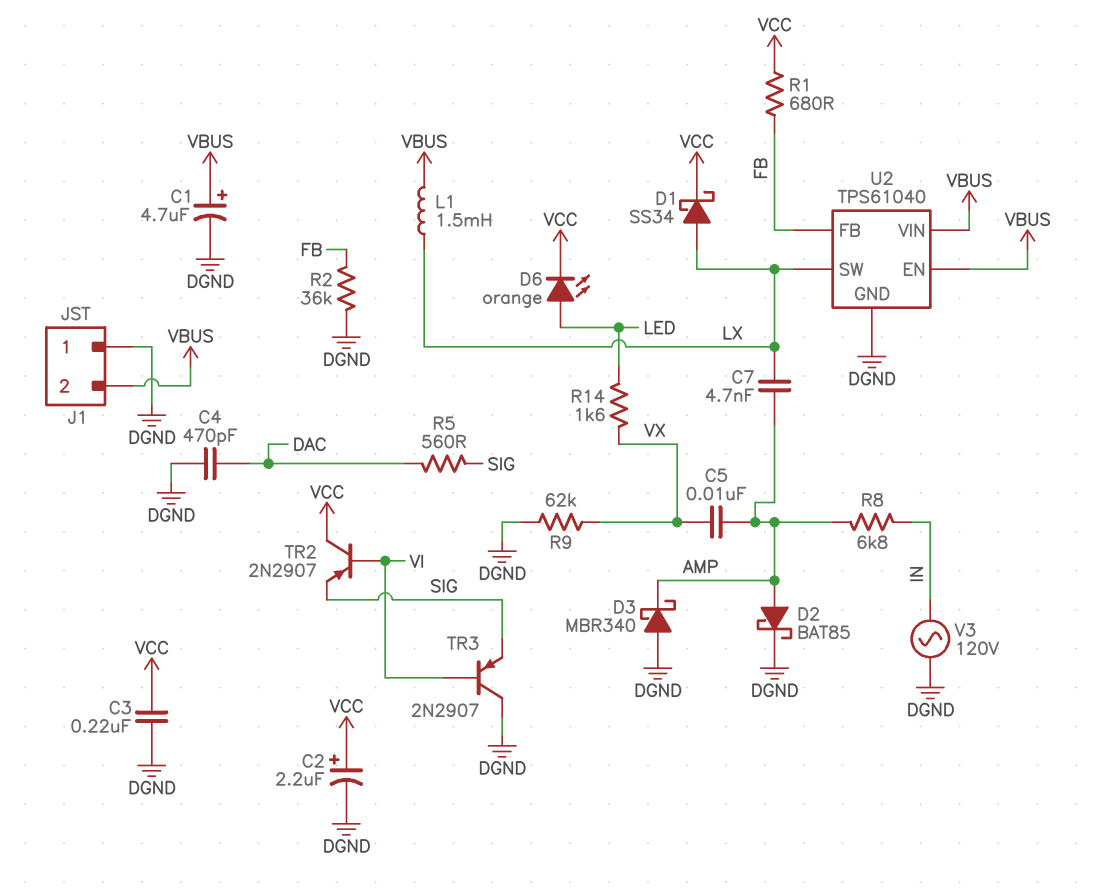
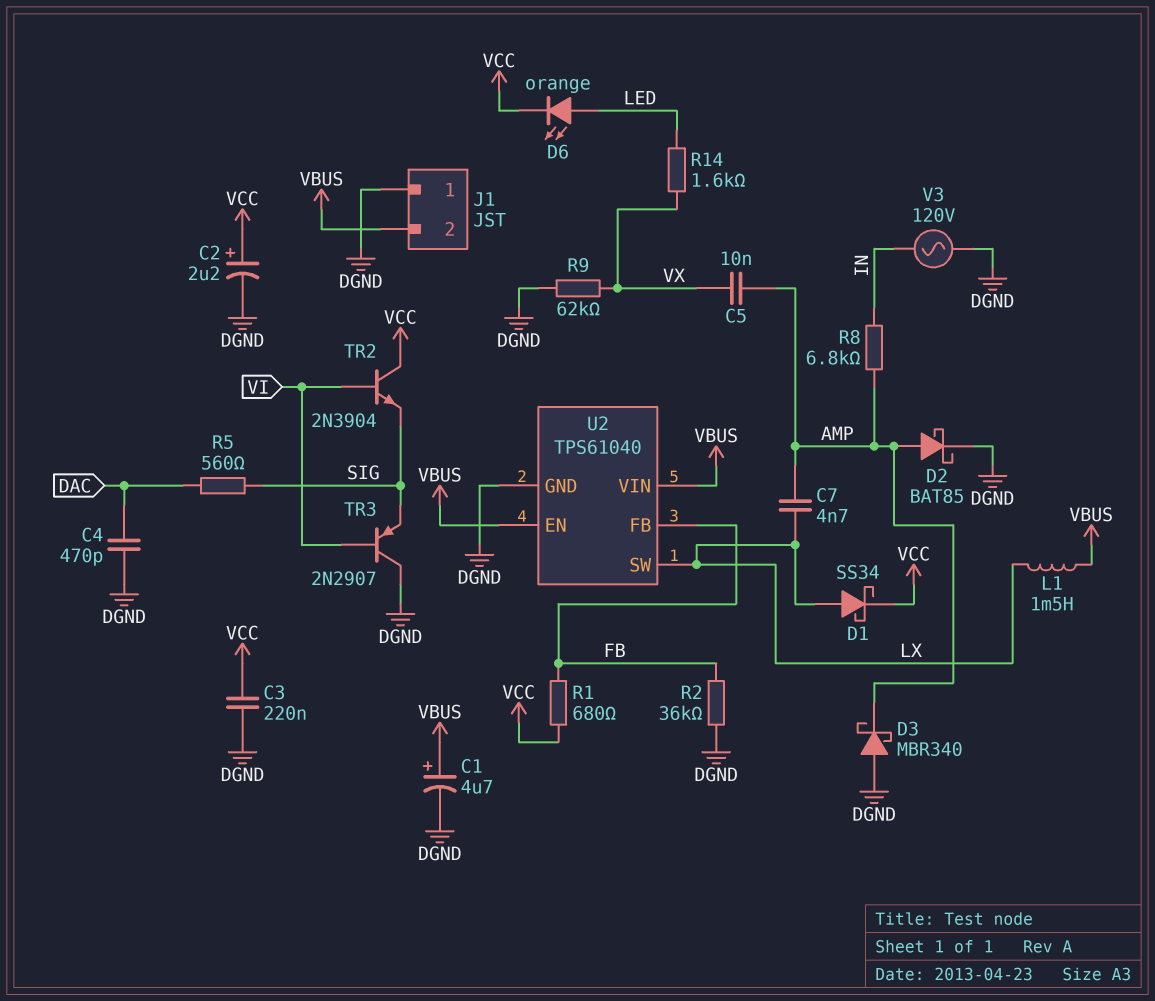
TR2: PNP 2N2907 (B VI, C VCC, E SIG) -> NPN 2N3904 (B VI, C VCC, E SIG)

